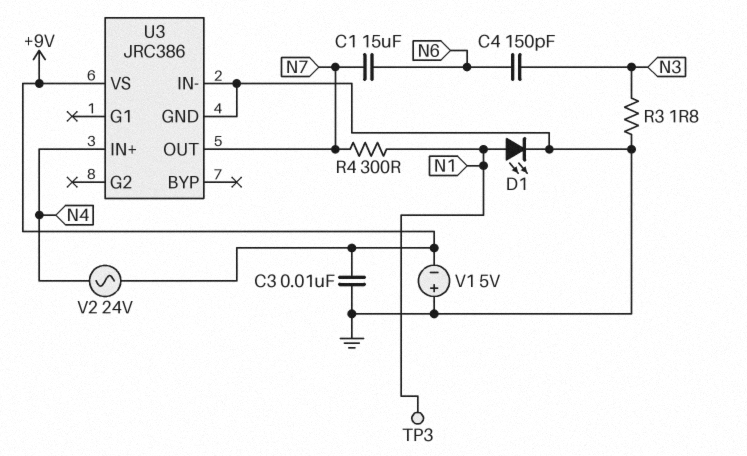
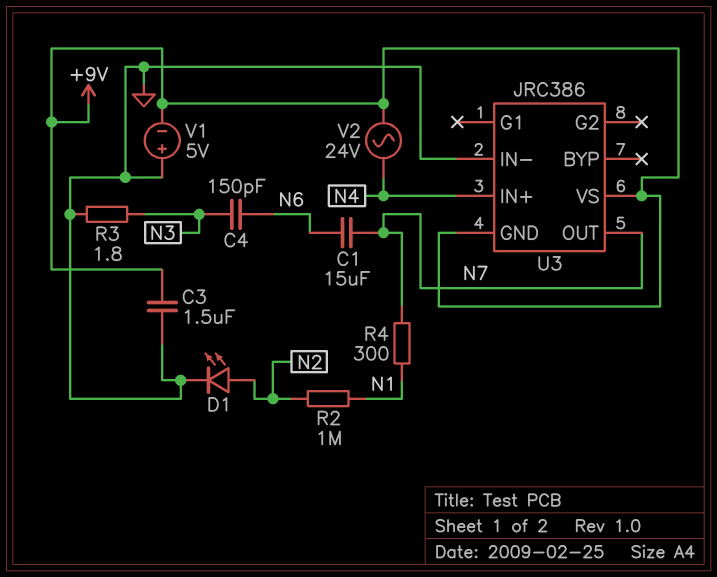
C3: 10nF (+9V, GND) -> 1.5uF (+9V, GND)
D1: LED (A N1, K GND) -> LED (A N2, K GND)
R2: none -> 1M (N1, N2)
TP3: test point (N1) -> none
U3 pin GND: GND -> +9V

